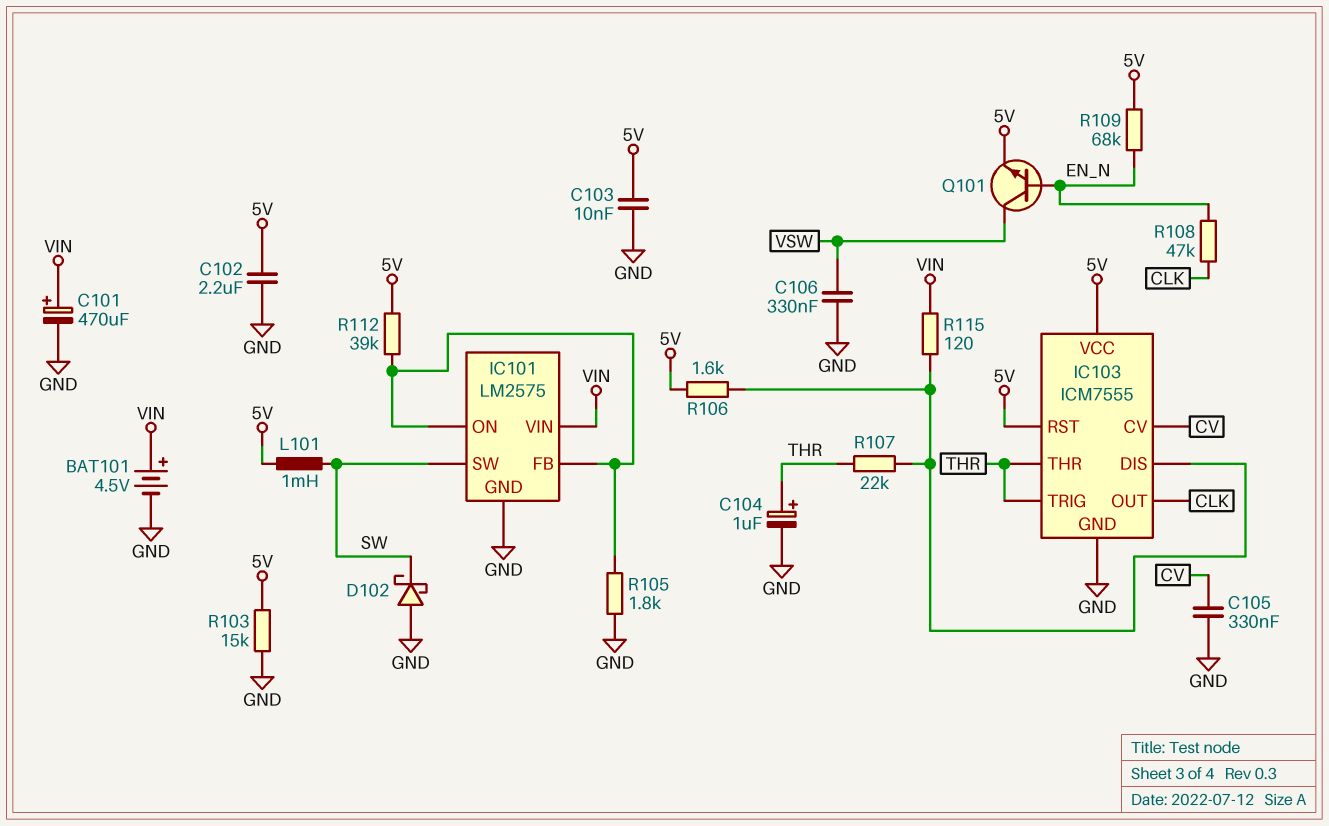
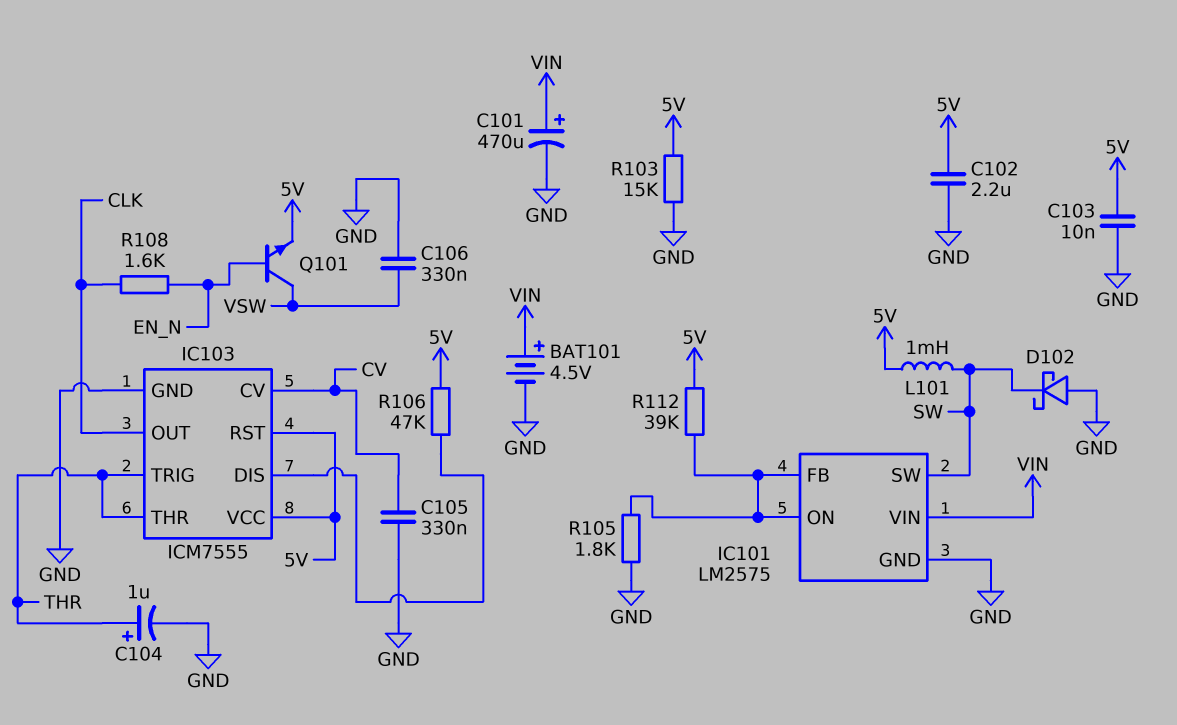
R106: 1.6k (5V, IC103/DIS) -> 47k (5V, IC103/DIS)
R107: 22k (IC103/DIS, THR) -> none
R108: 47k (CLK, EN_N) -> 1.6k (CLK, EN_N)
R109: 68k (5V, EN_N) -> none
R115: 120 (IC103/DIS, VIN) -> none

